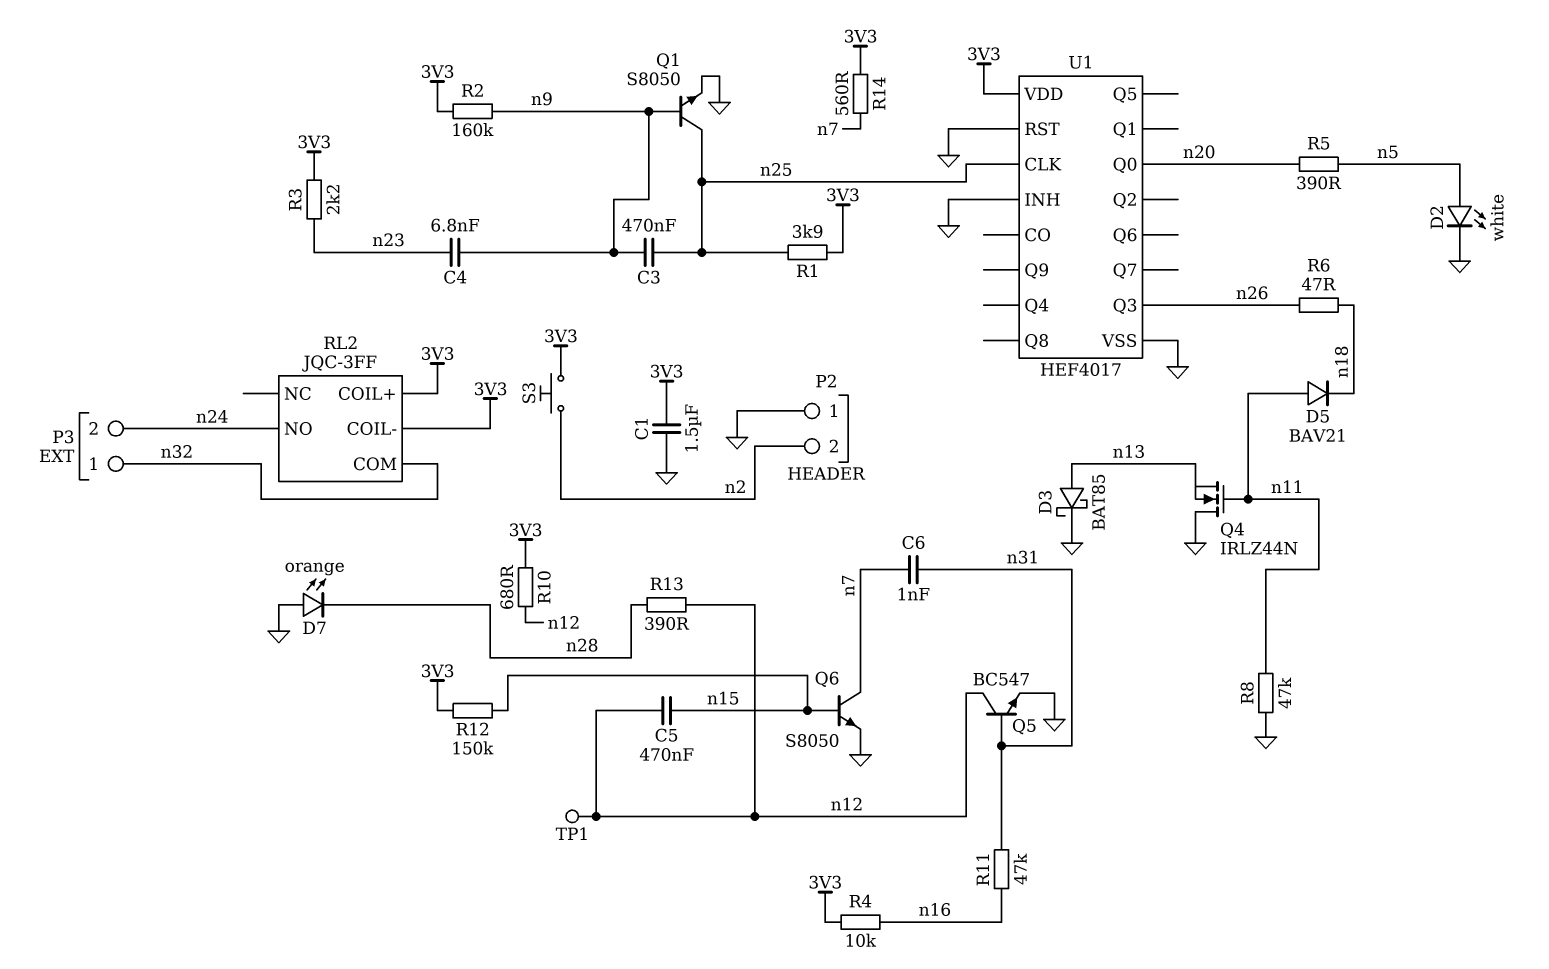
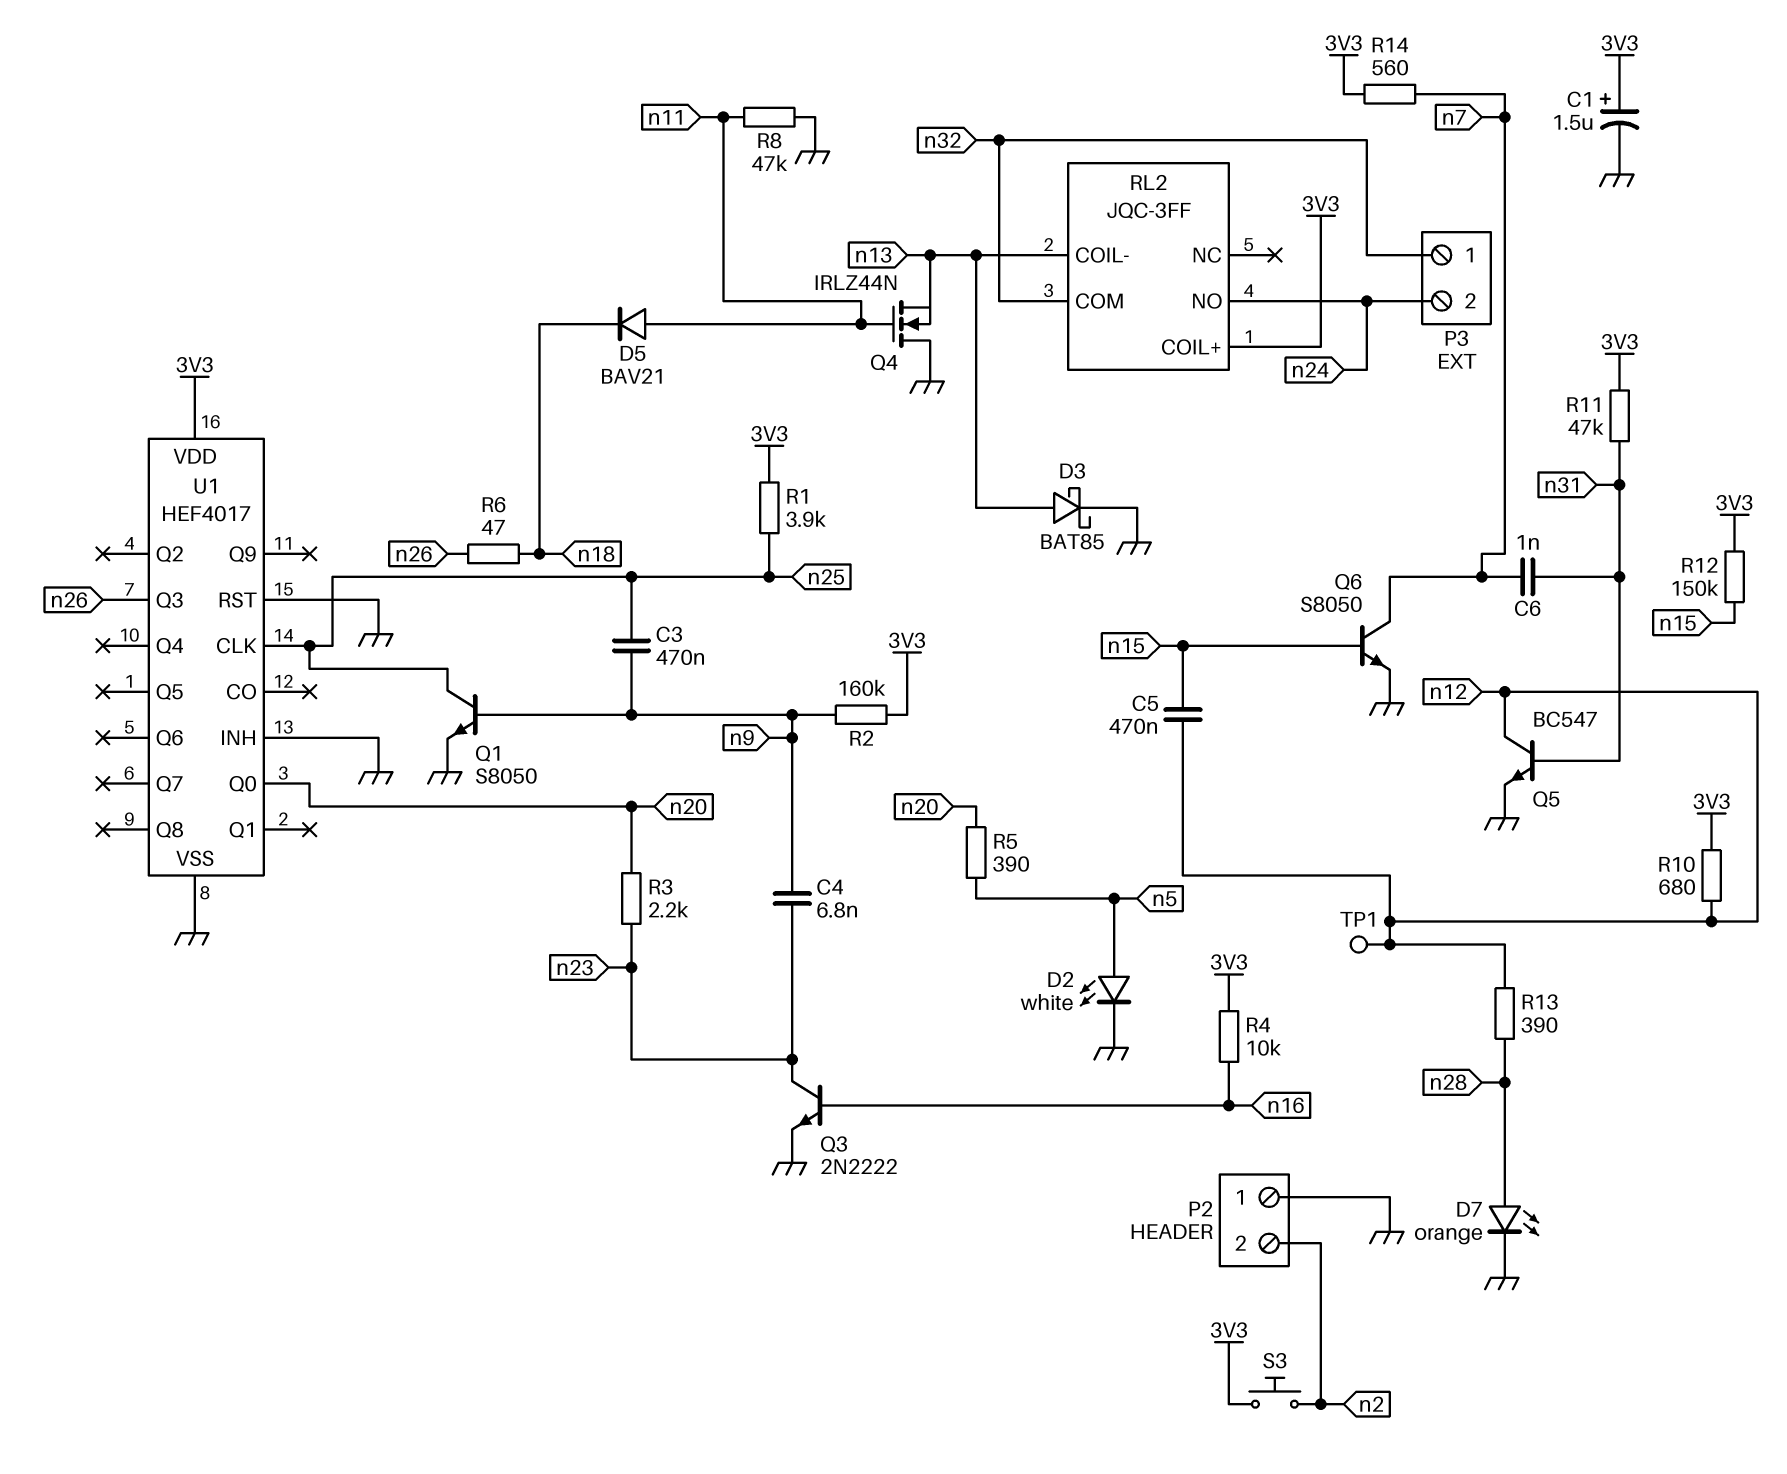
C1: 1.5uF (3V3, GND) -> 1.5uF (plus 3V3, minus GND)
D7: LED orange (A GND, K n28) -> LED orange (A n28, K GND)
Q3: none -> NPN 2N2222 (B n16, C n23, E GND)
R3: 2.2k (3V3, n23) -> 2.2k (n20, n23)
R11: 47k (n16, n31) -> 47k (3V3, n31)
RL2 pin COIL-: 3V3 -> n13

